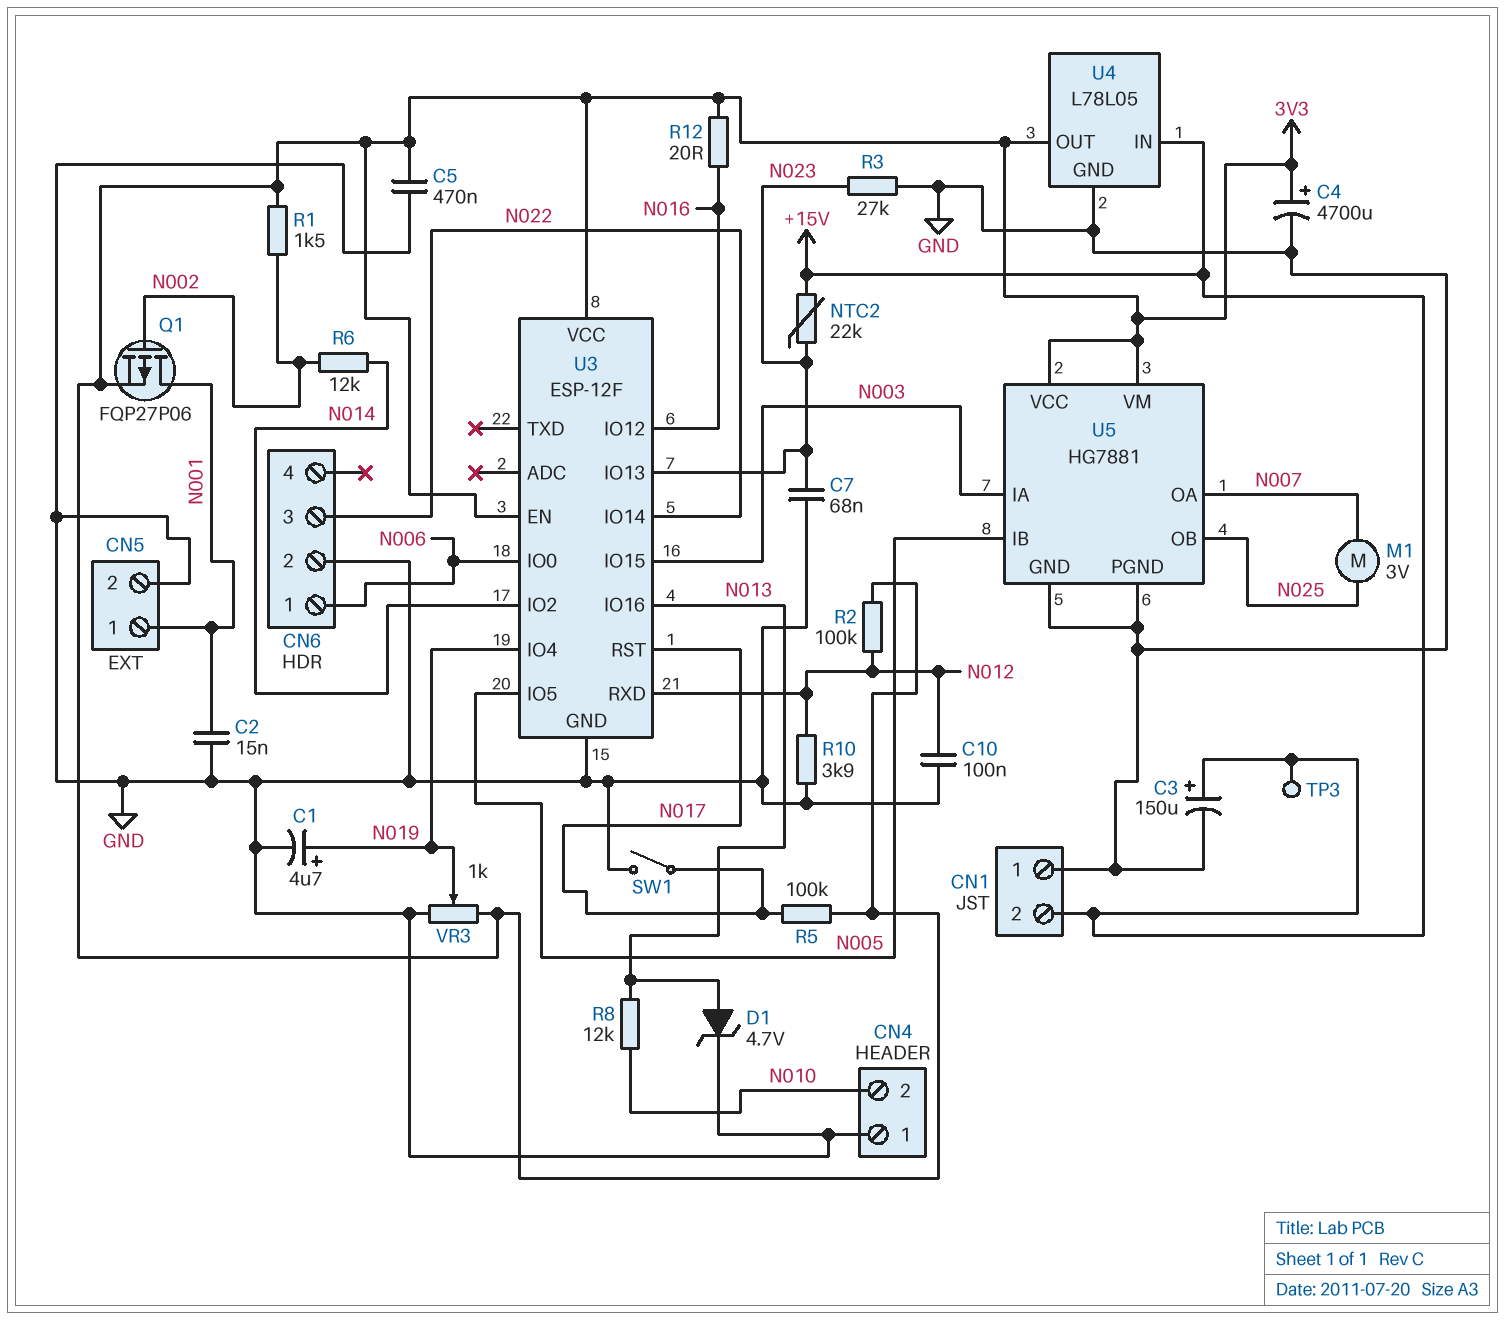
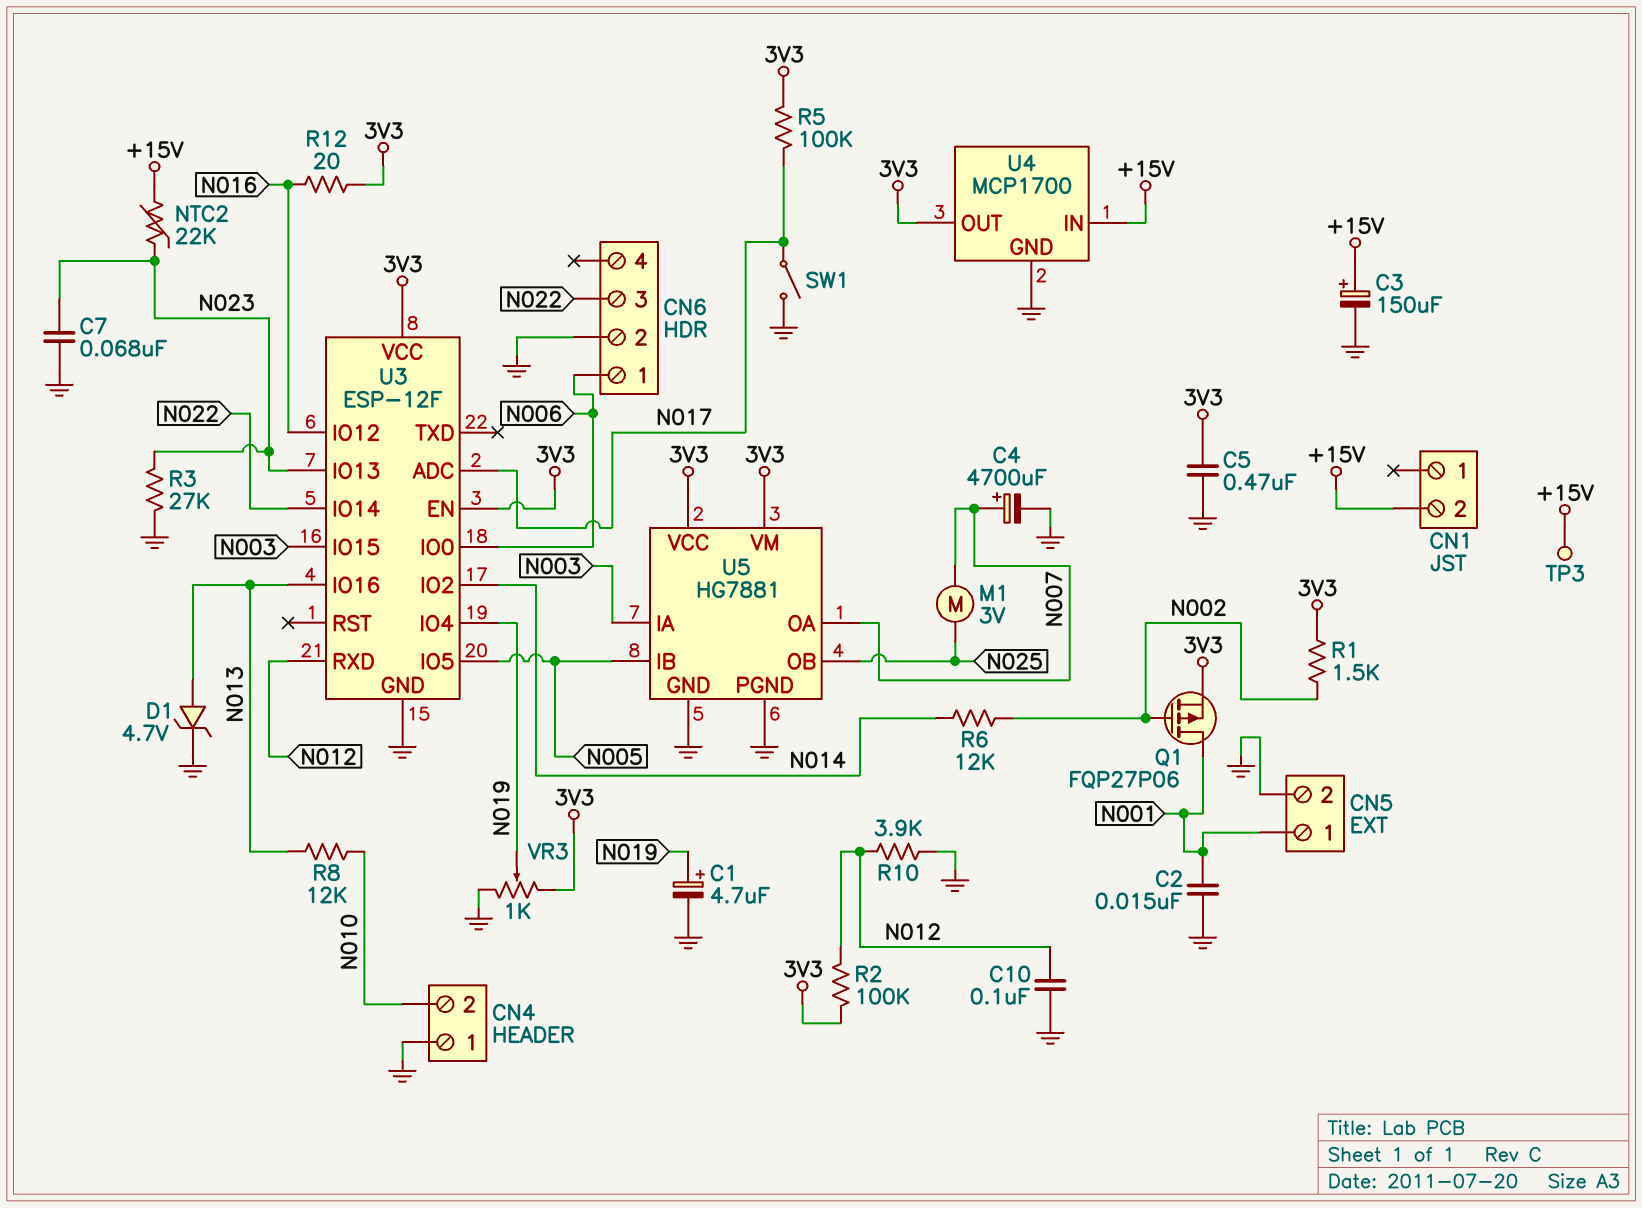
C4: 4700uF (plus 3V3, minus GND) -> 4700uF (plus N007, minus GND)
CN1 pin 1: GND -> none
U3 pin ADC: none -> N017
U3 pin RST: N017 -> none
U4: L78L05 -> MCP1700

